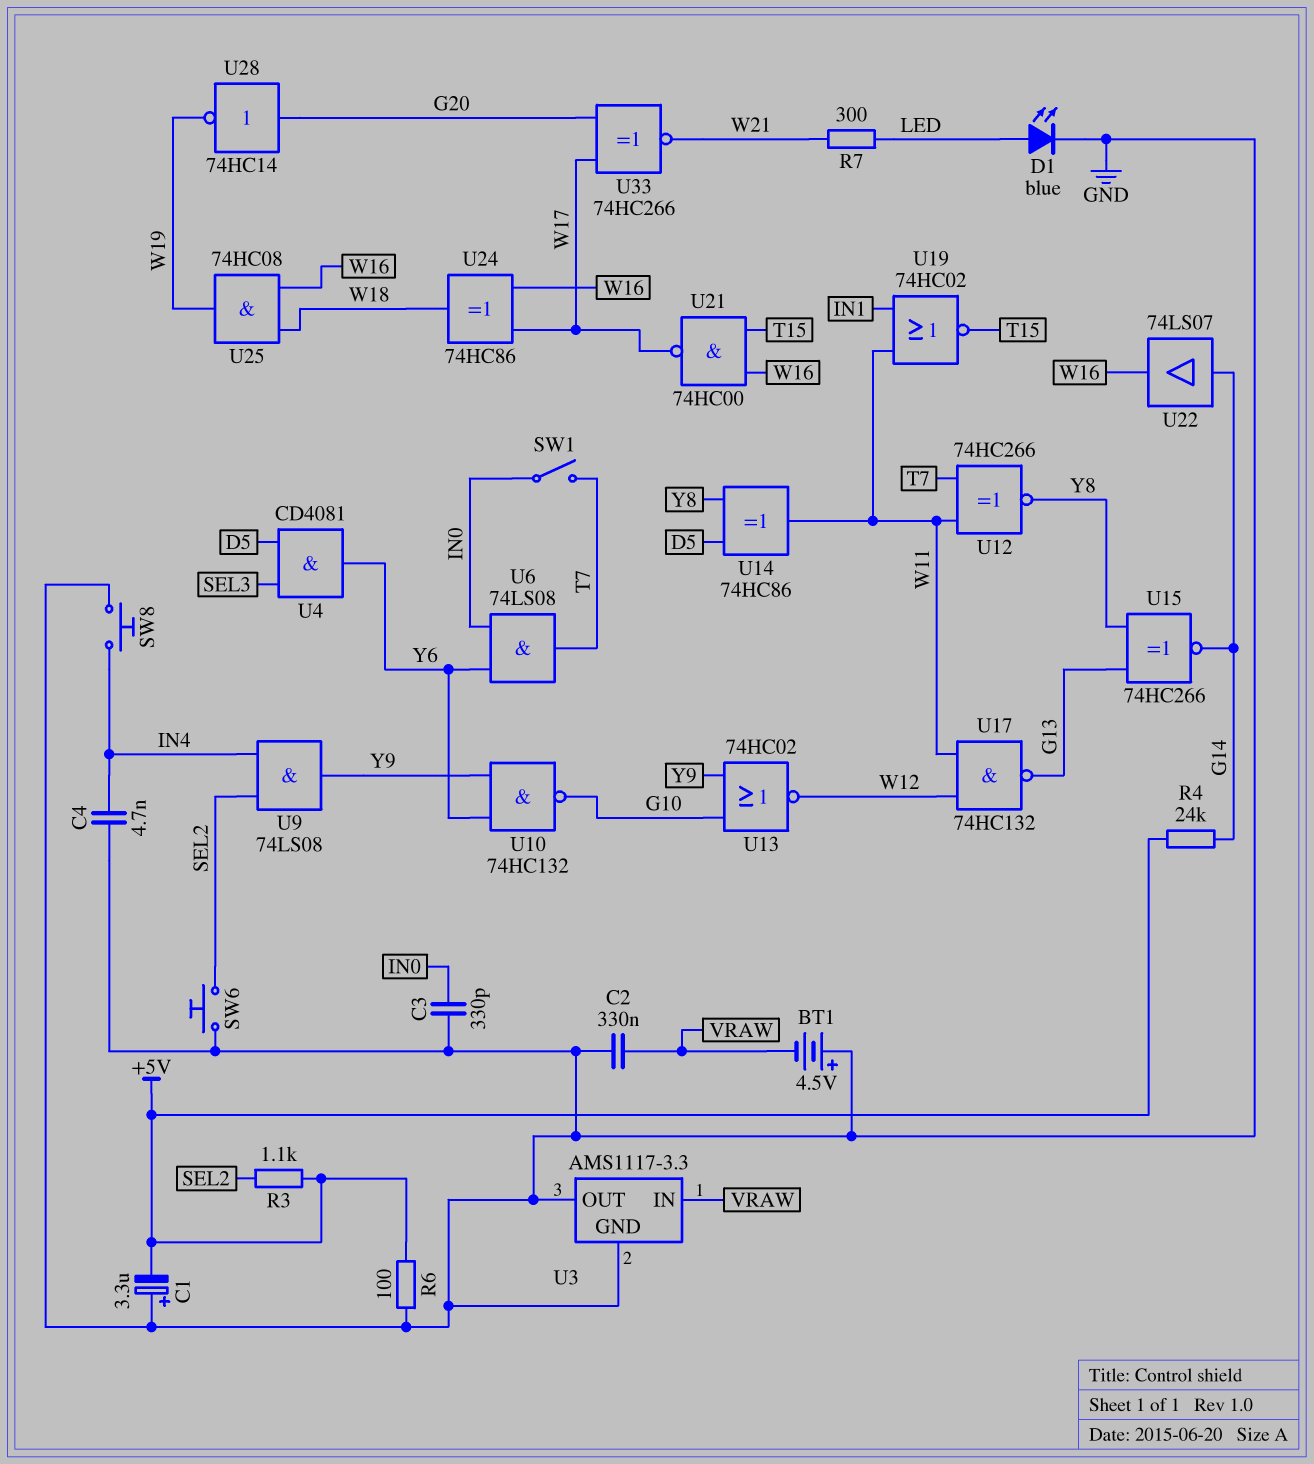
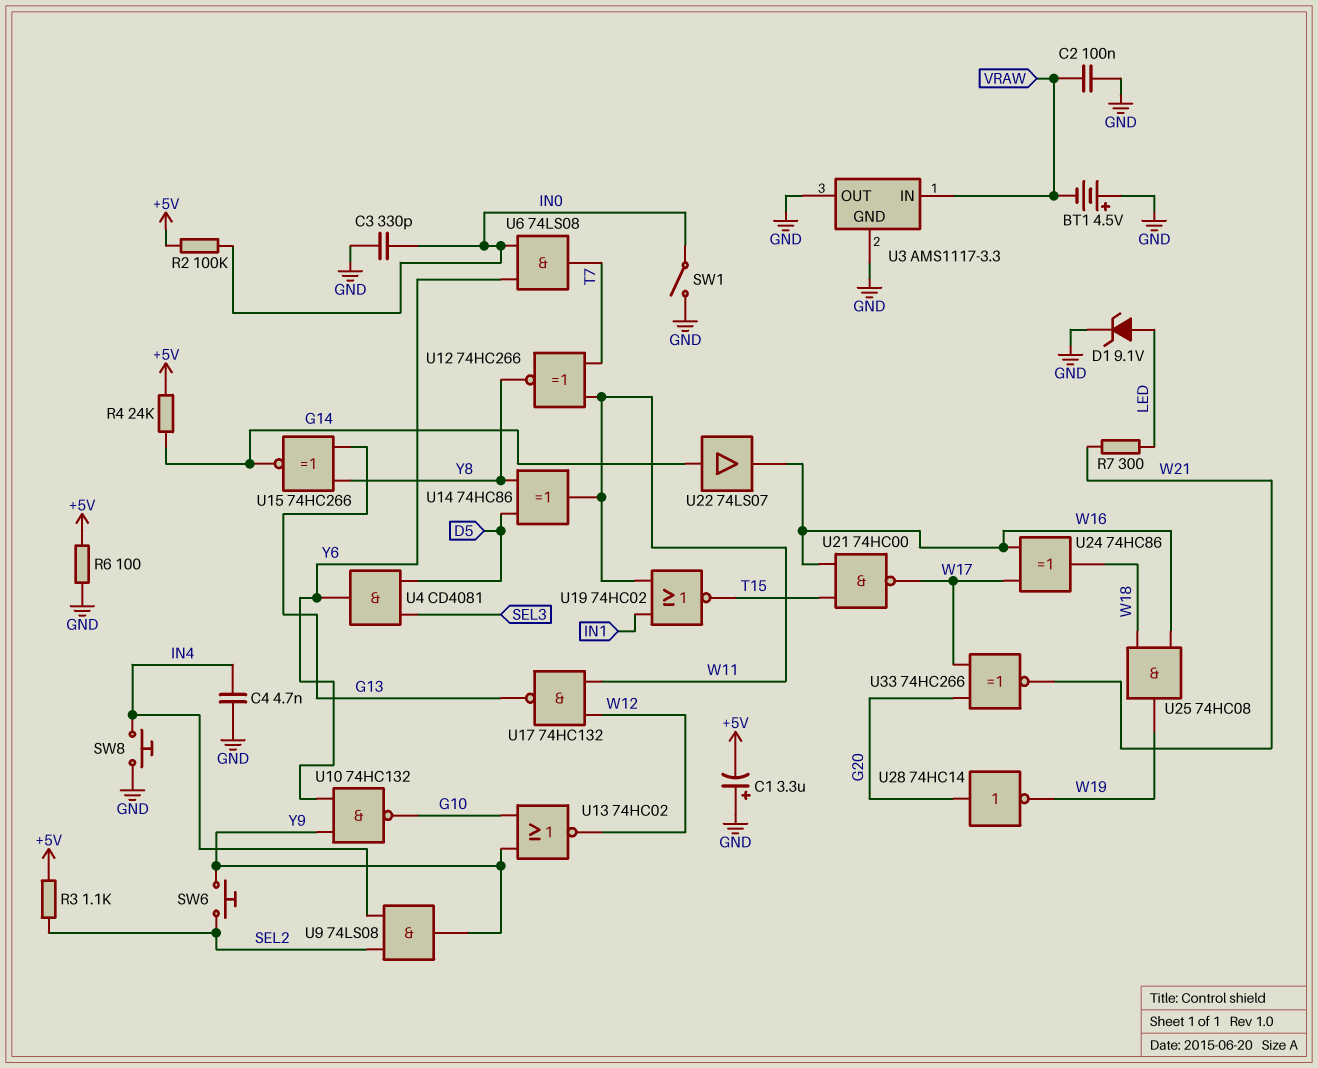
C2: 330nF (GND, VRAW) -> 100nF (GND, VRAW)
D1: LED blue (A LED, K GND) -> zener 9.1V (A LED, K GND)
R2: none -> 100k (+5V, IN0)
SW1: switch (IN0, T7) -> switch (GND, IN0)
SW6: button (GND, SEL2) -> button (SEL2, Y9)

